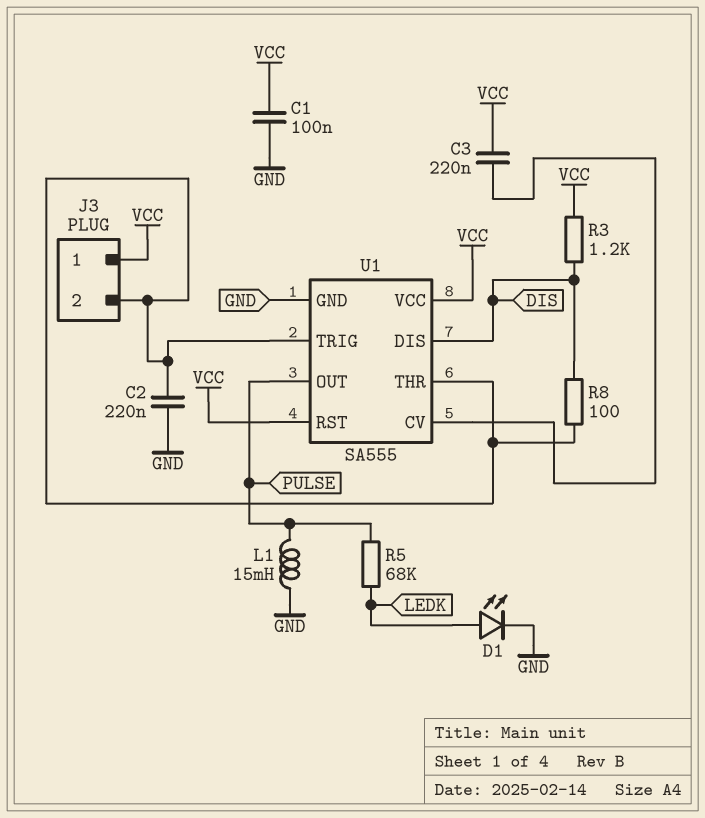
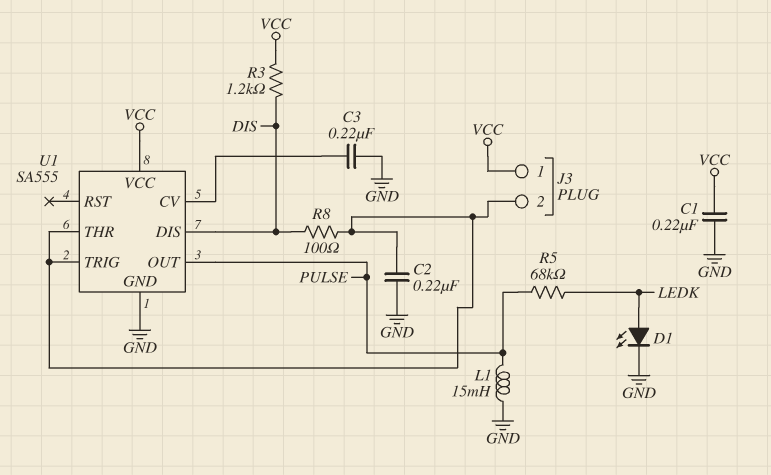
C1: 100nF (GND, VCC) -> 220nF (GND, VCC)
C3: 220nF (U1/CV, VCC) -> 220nF (GND, U1/CV)
U1 pin RST: VCC -> none

